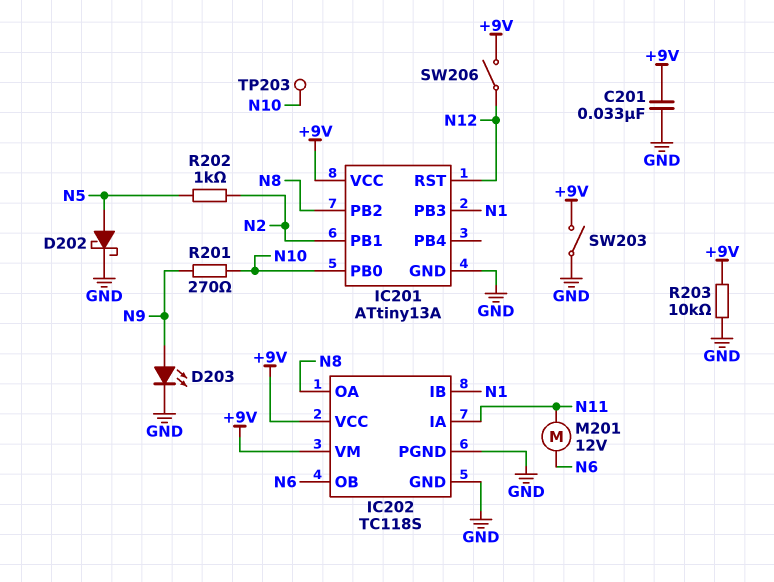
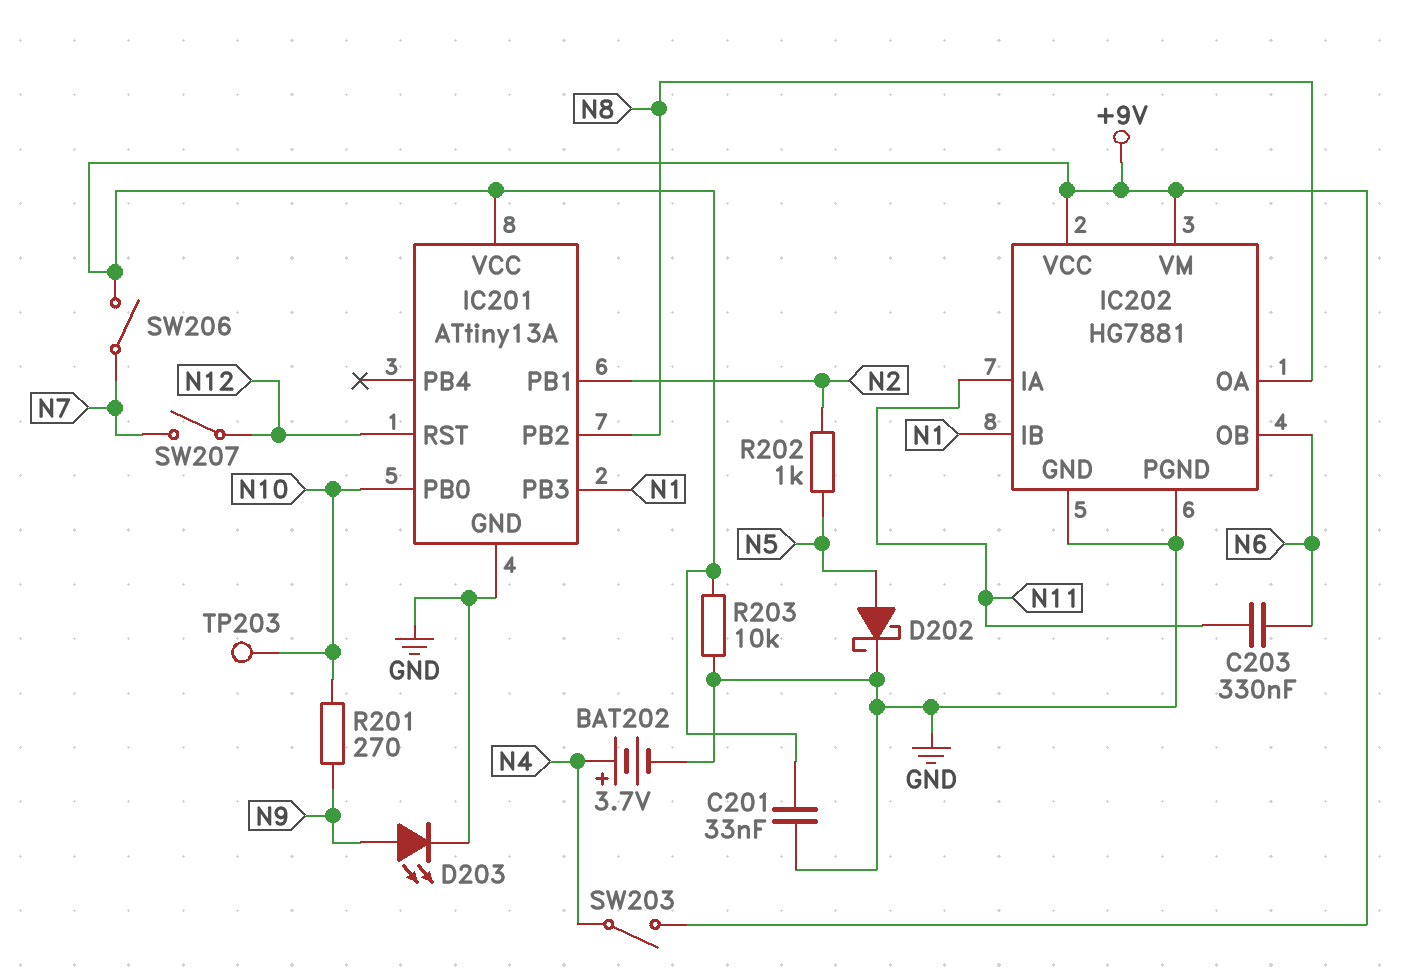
BAT202: none -> 3.7V (plus N4, minus GND)
C203: none -> 330nF (N6, N11)
IC202: TC118S -> HG7881
M201: motor 12V (N6, N11) -> none
SW203: switch (+9V, GND) -> switch (+9V, N4)
SW206: switch (+9V, N12) -> switch (+9V, N7)
SW207: none -> switch (N7, N12)

